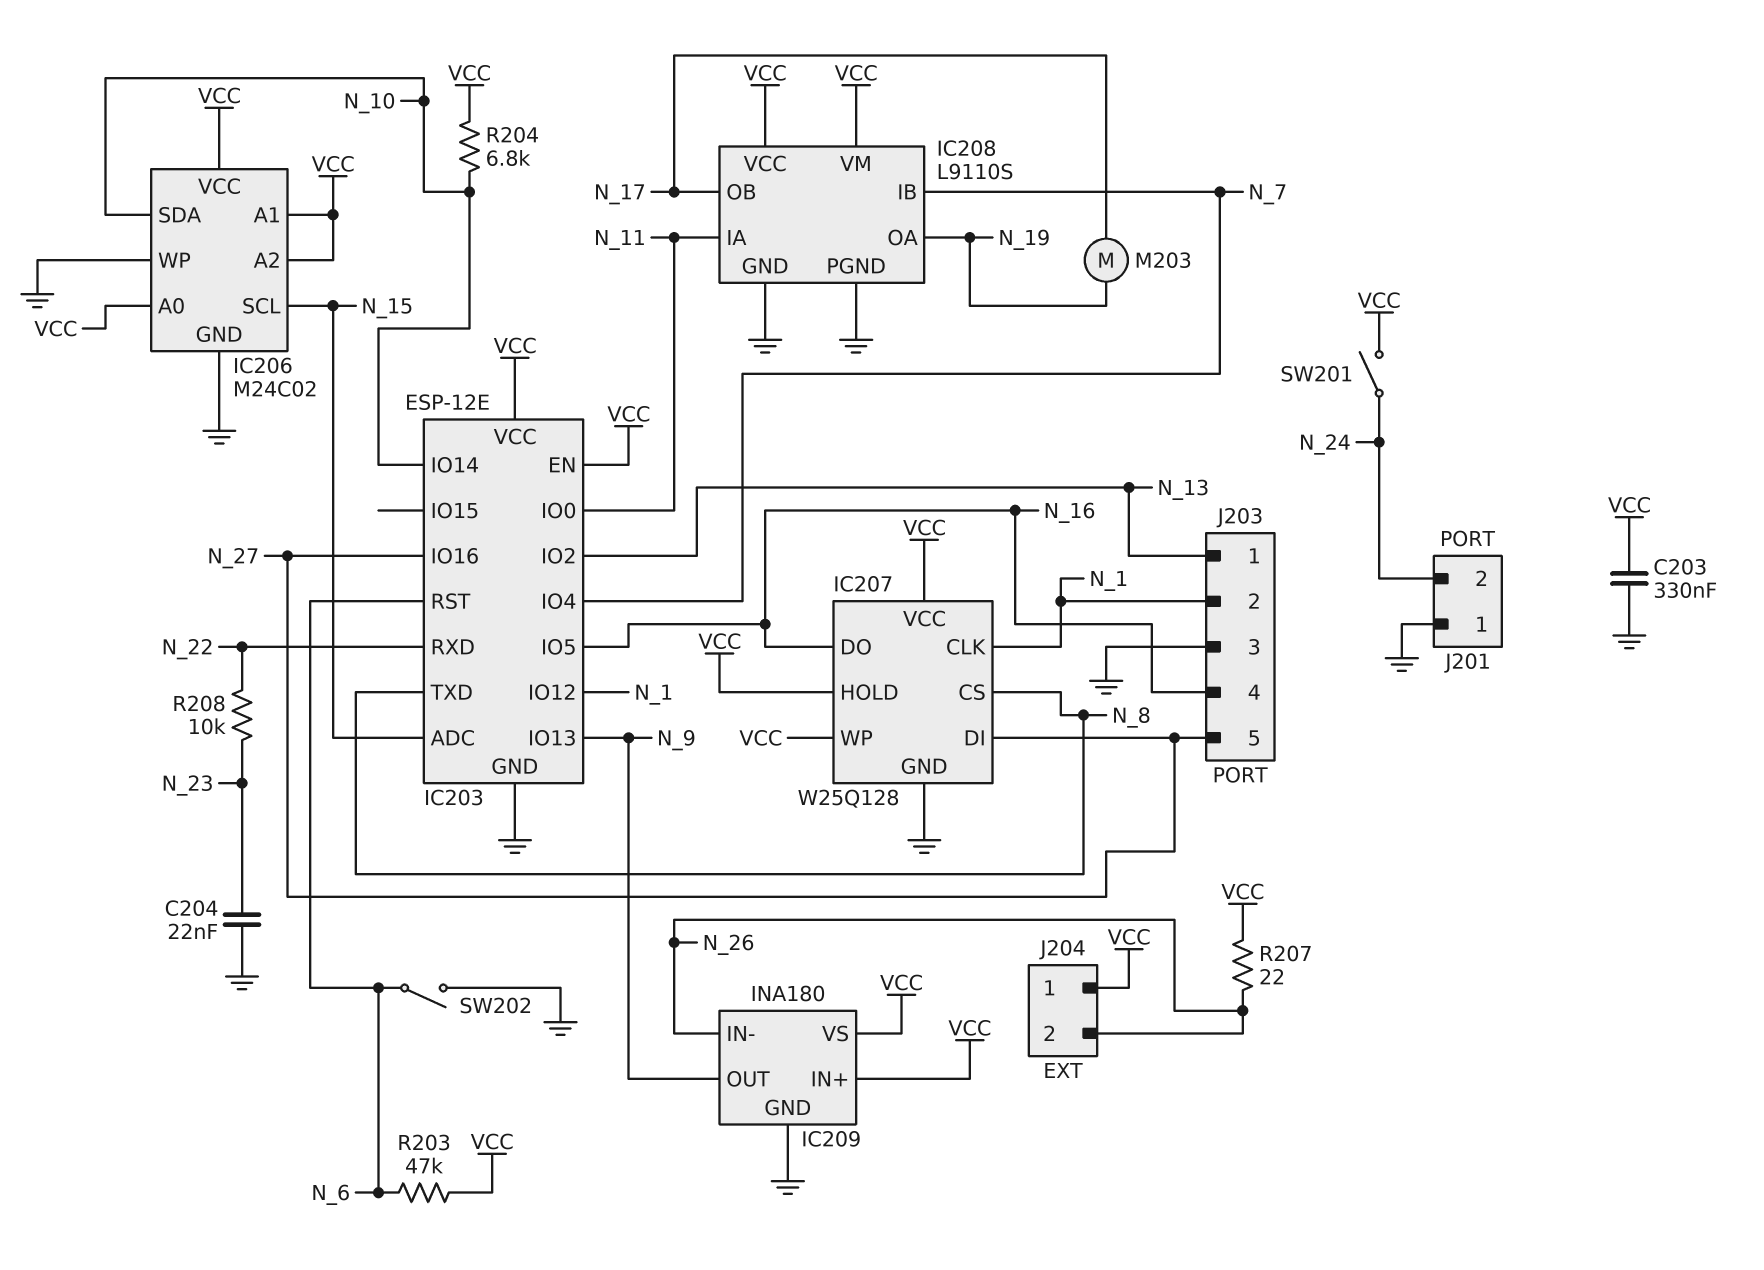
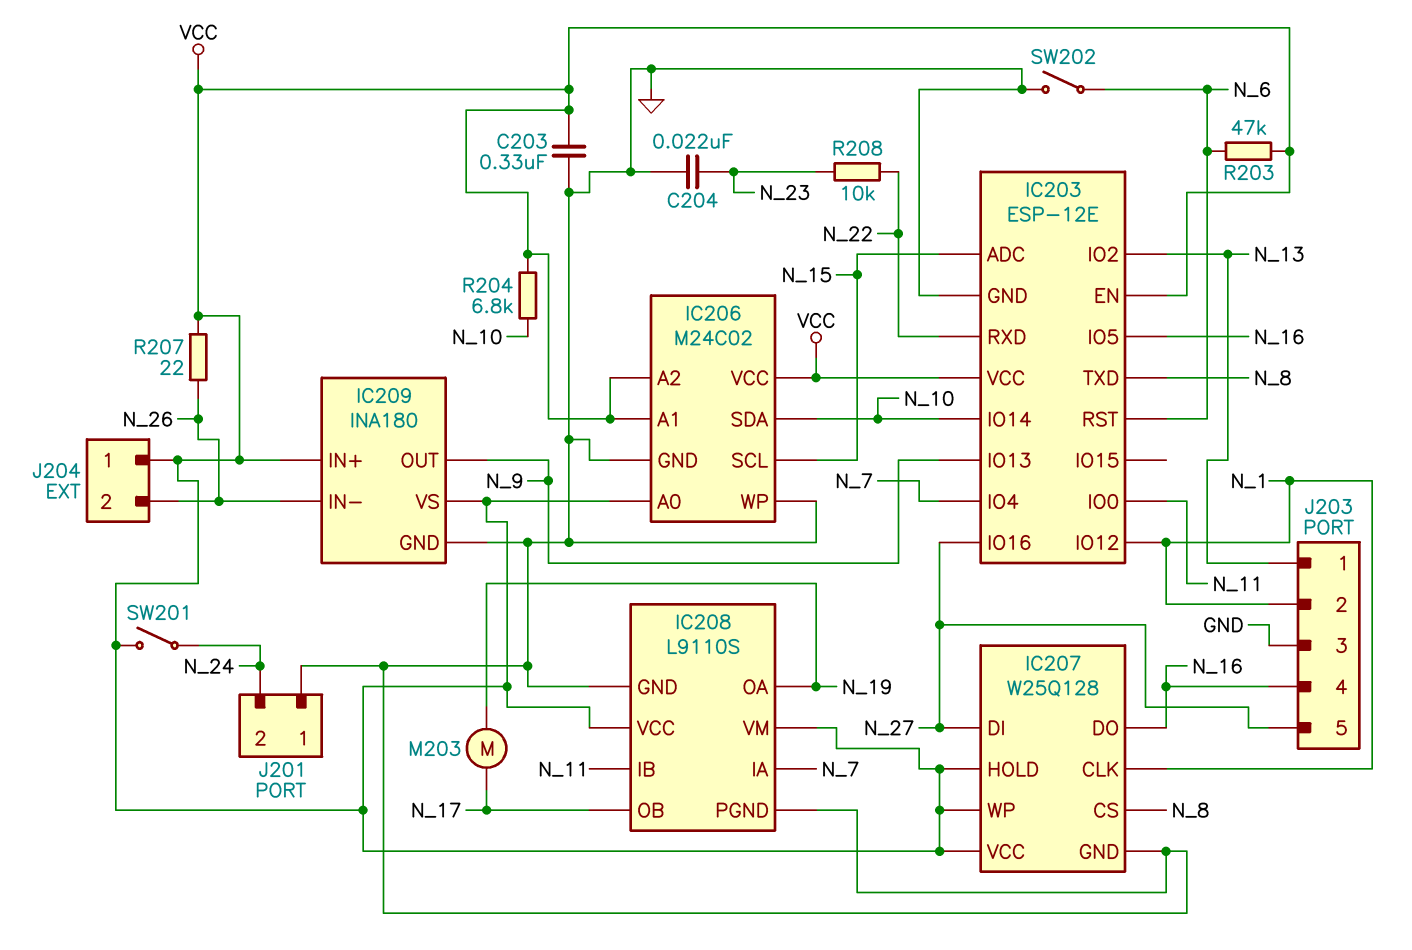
IC208 pin IA: N_11 -> N_7
IC208 pin IB: N_7 -> N_11

